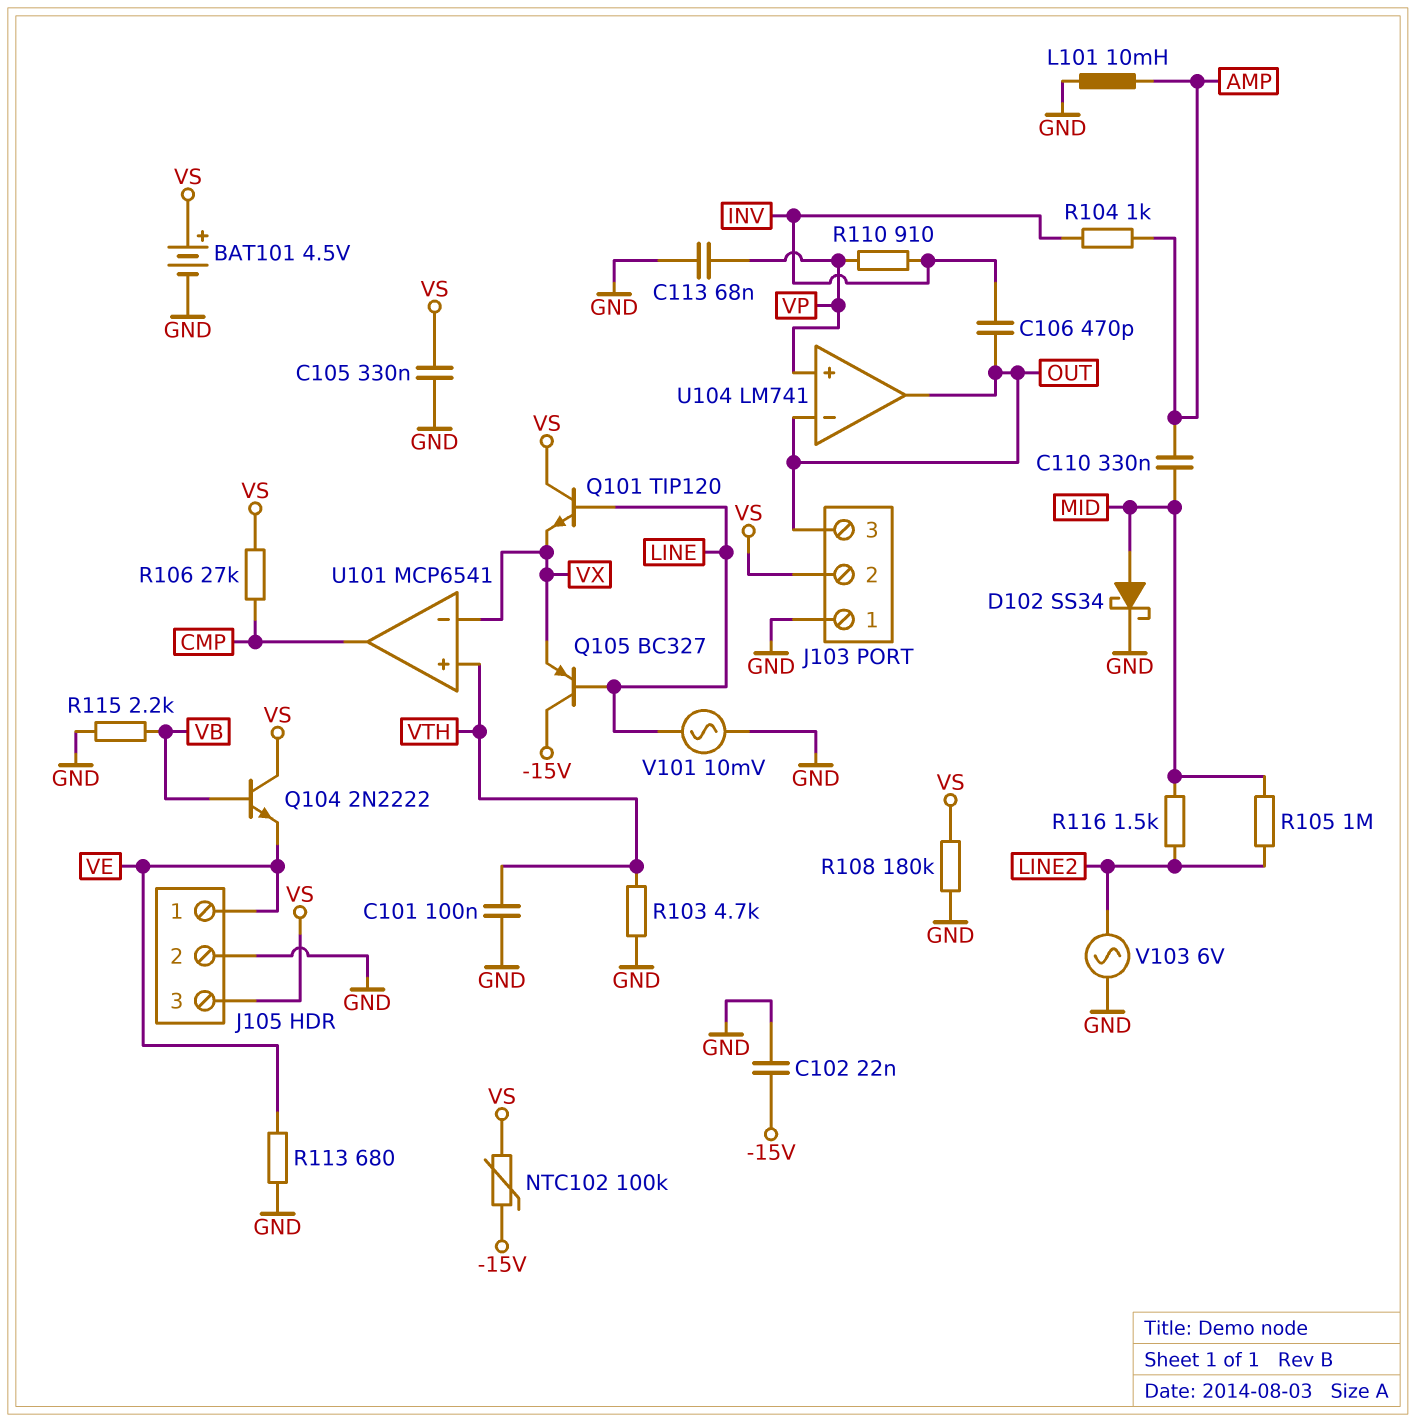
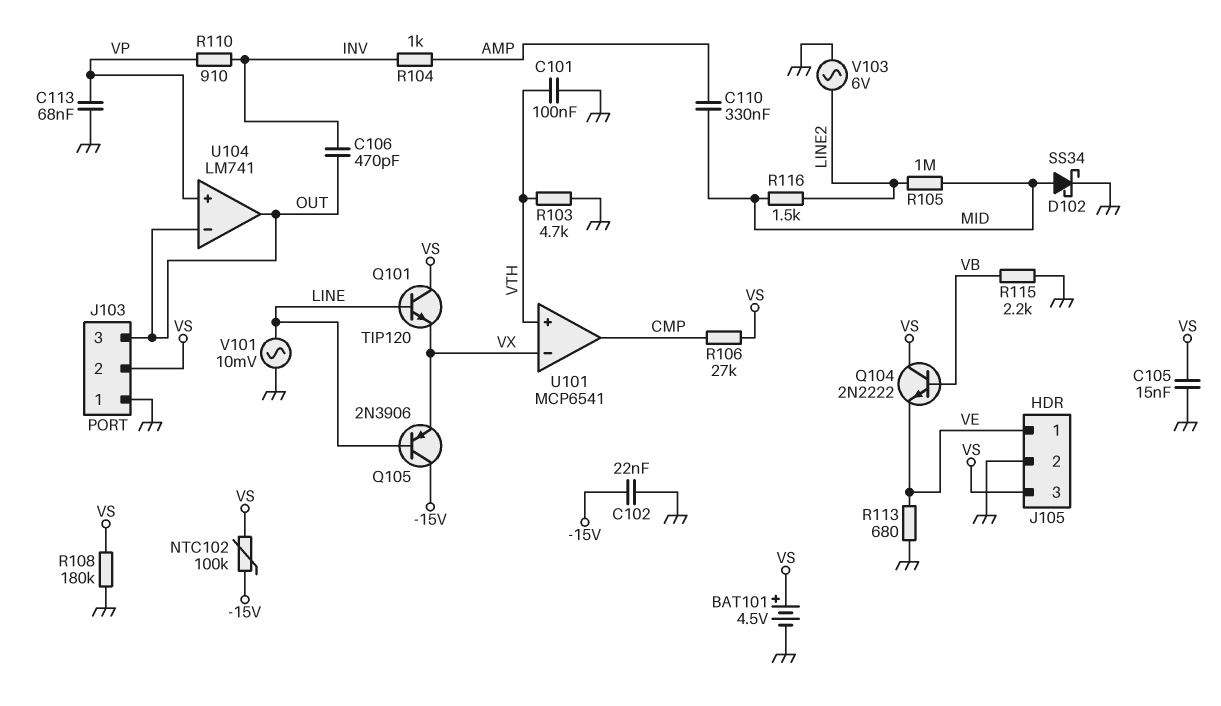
C105: 330nF (GND, VS) -> 15nF (GND, VS)
L101: 10mH (AMP, GND) -> none
Q105: PNP BC327 (B LINE, C -15V, E VX) -> PNP 2N3906 (B LINE, C -15V, E VX)

